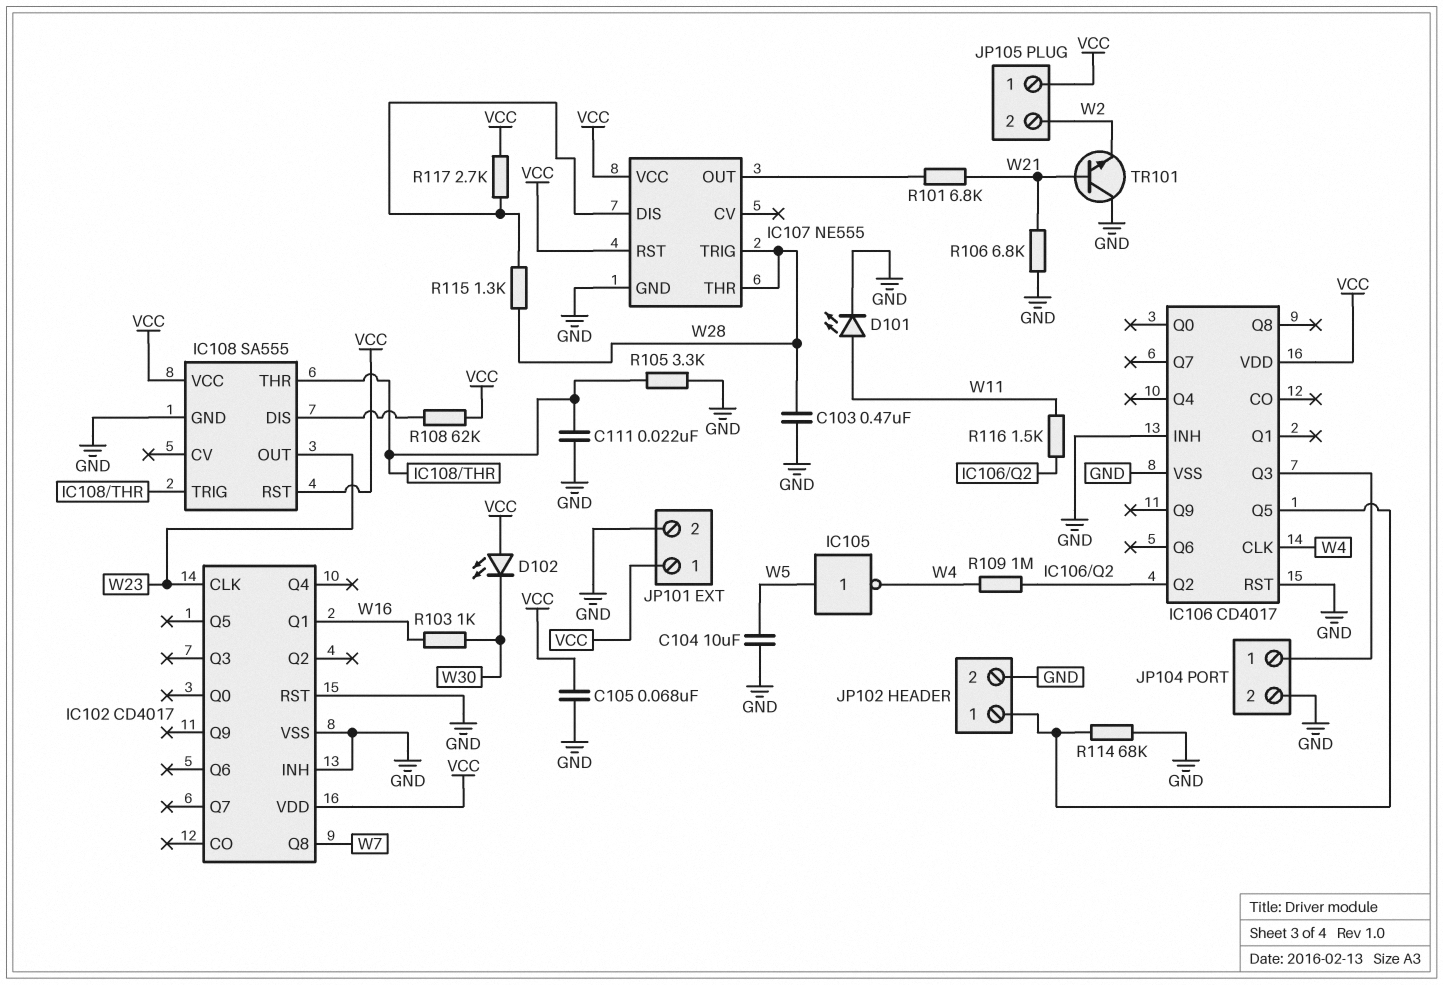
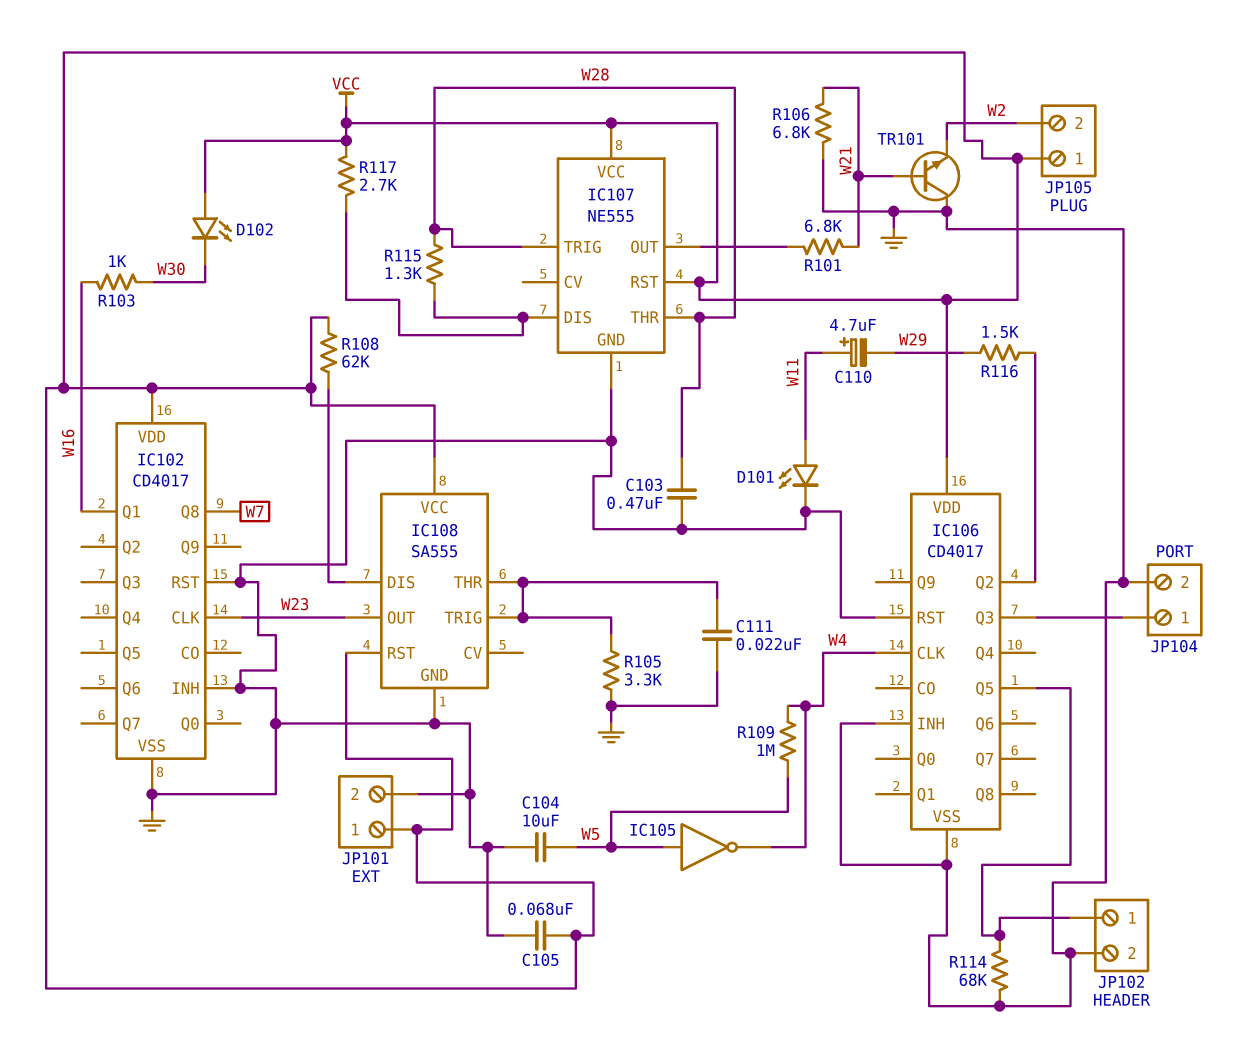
C110: none -> 4.7uF (plus W11, minus W29)
R109: 1M (IC106/Q2, W4) -> 1M (W4, W5)
R116: 1.5k (IC106/Q2, W11) -> 1.5k (IC106/Q2, W29)

